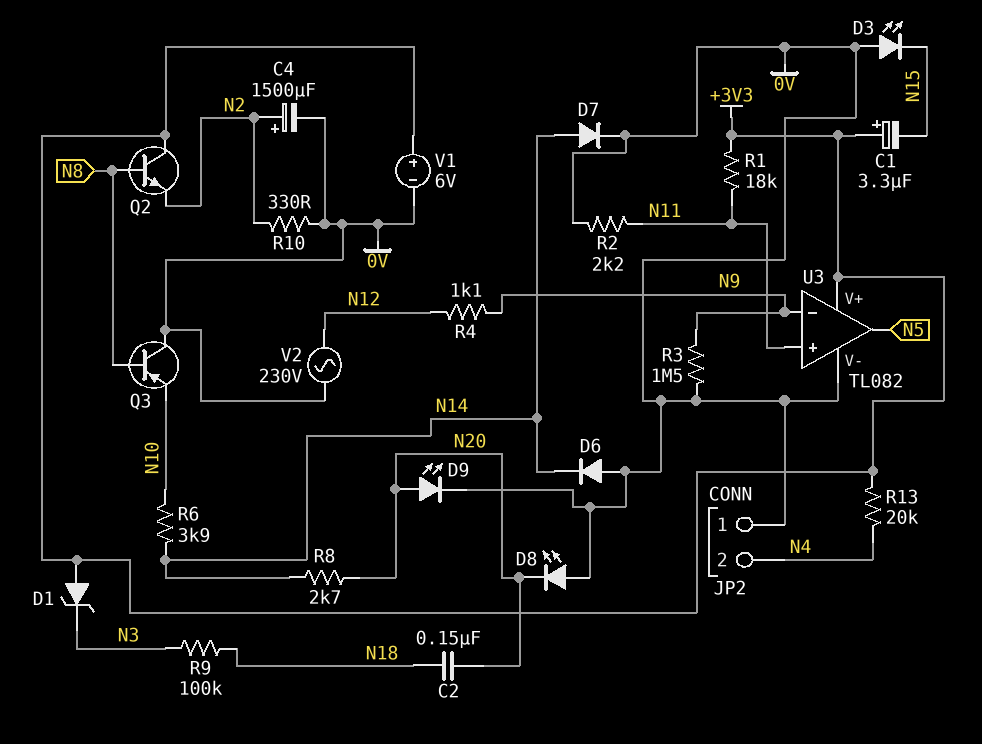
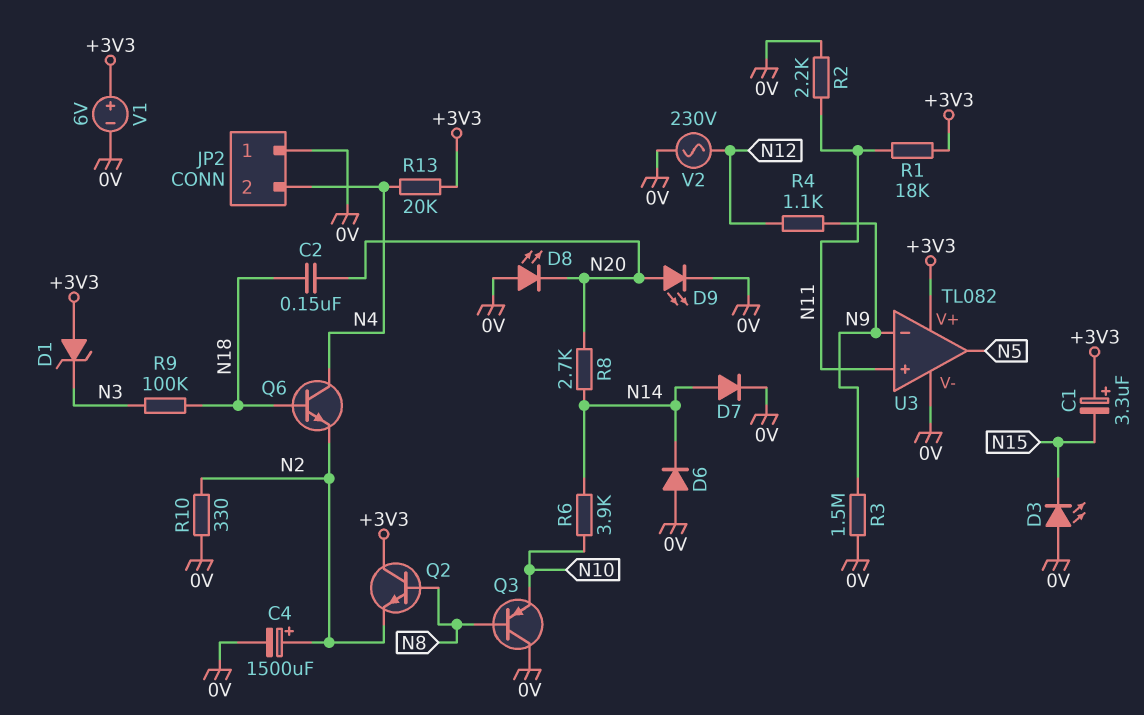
Q6: none -> NPN (B N18, C N4, E N2)

